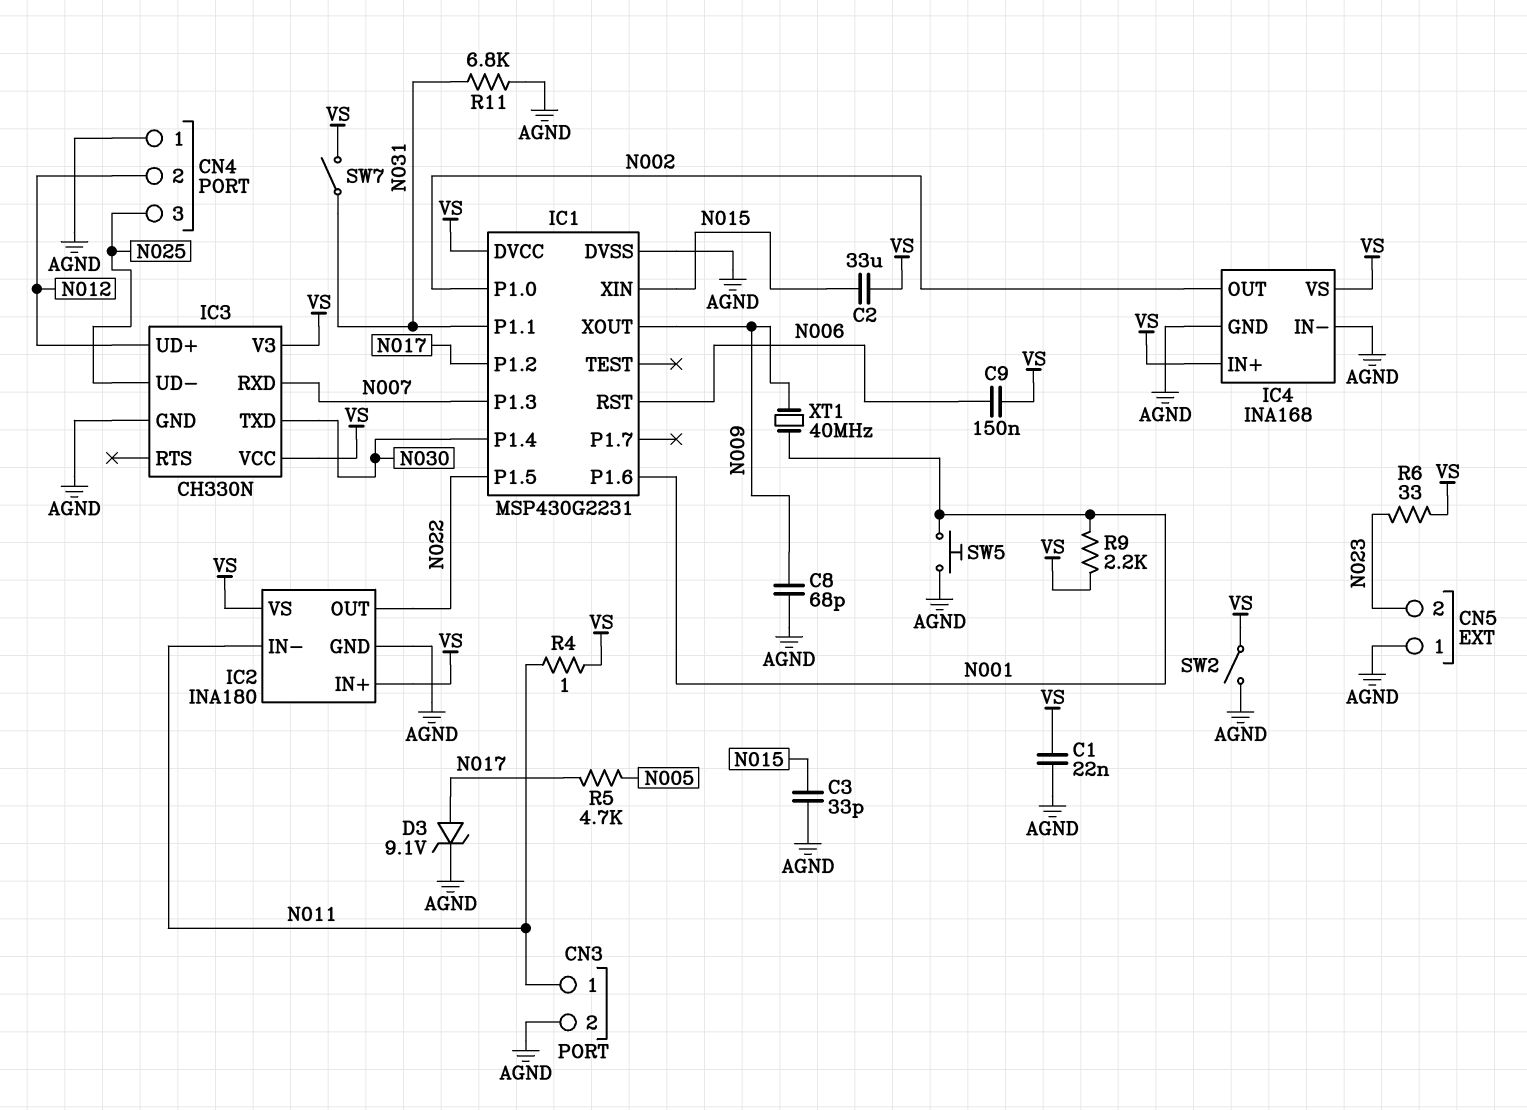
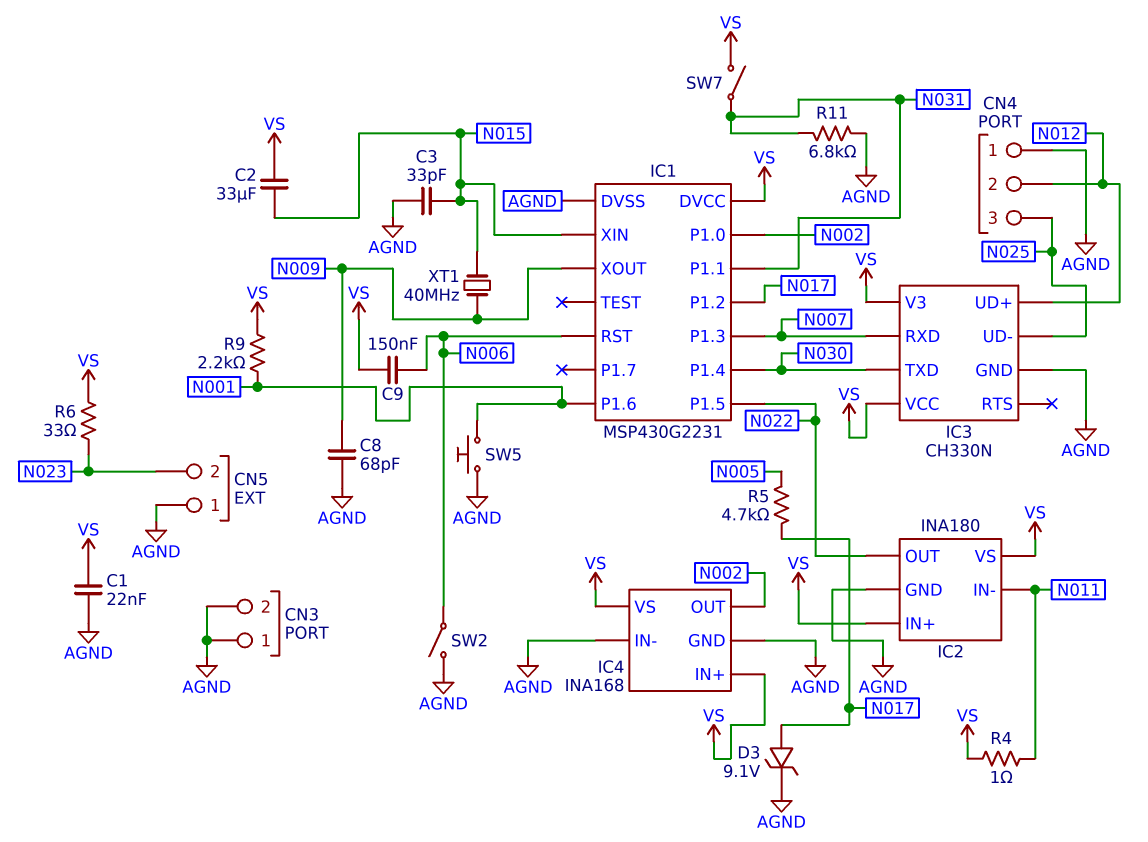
CN3 pin 1: N011 -> AGND
SW2: switch (AGND, VS) -> switch (AGND, N006)
XT1: 40MHz (N001, N009) -> 40MHz (N009, N015)

